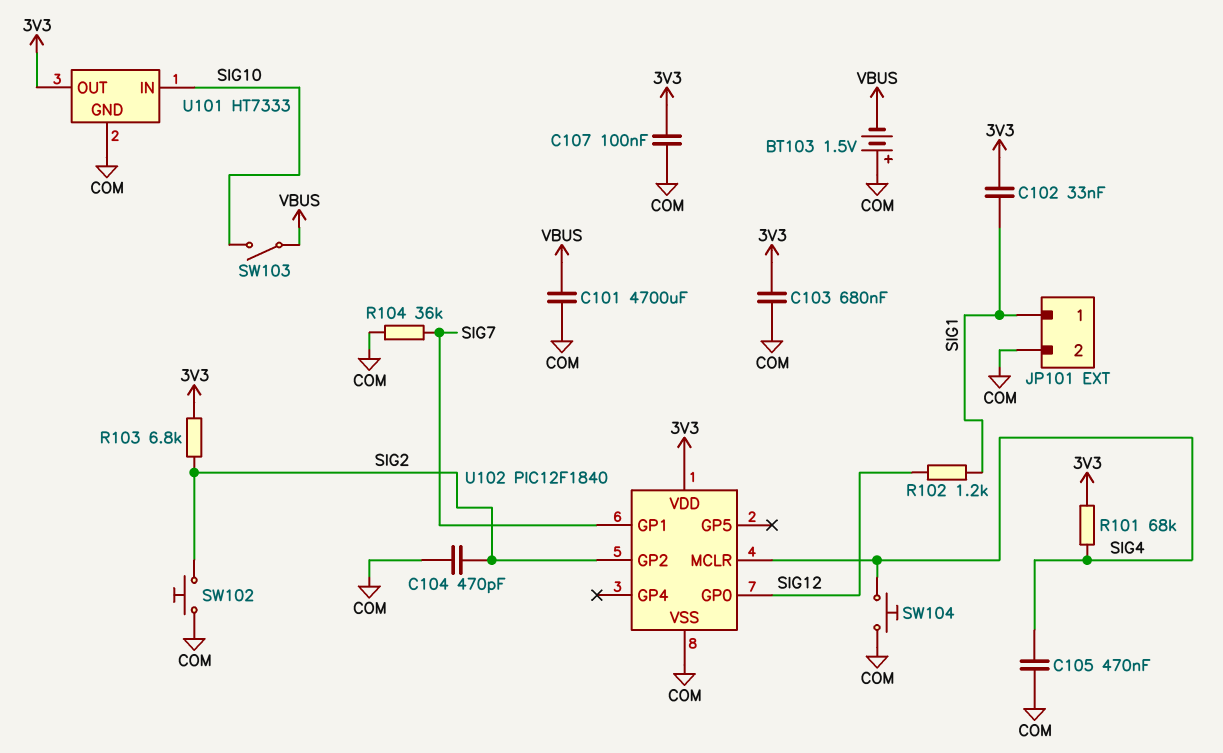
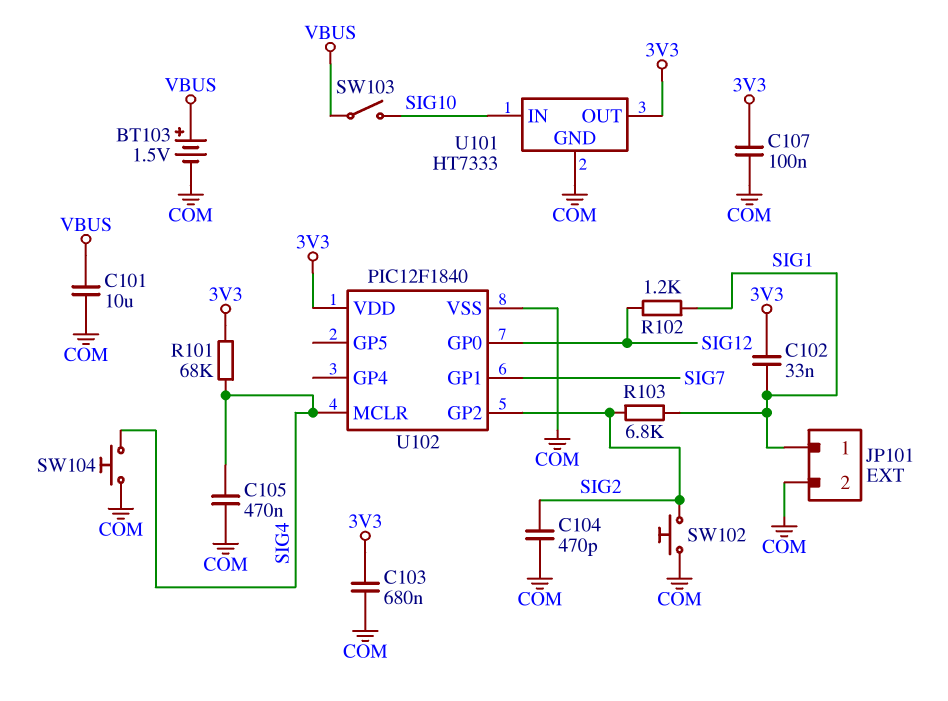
BT103: 1.5V (plus COM, minus VBUS) -> 1.5V (plus VBUS, minus COM)
C101: 4700uF (COM, VBUS) -> 10uF (COM, VBUS)
R103: 6.8k (3V3, SIG2) -> 6.8k (SIG1, SIG2)
R104: 36k (COM, SIG7) -> none

